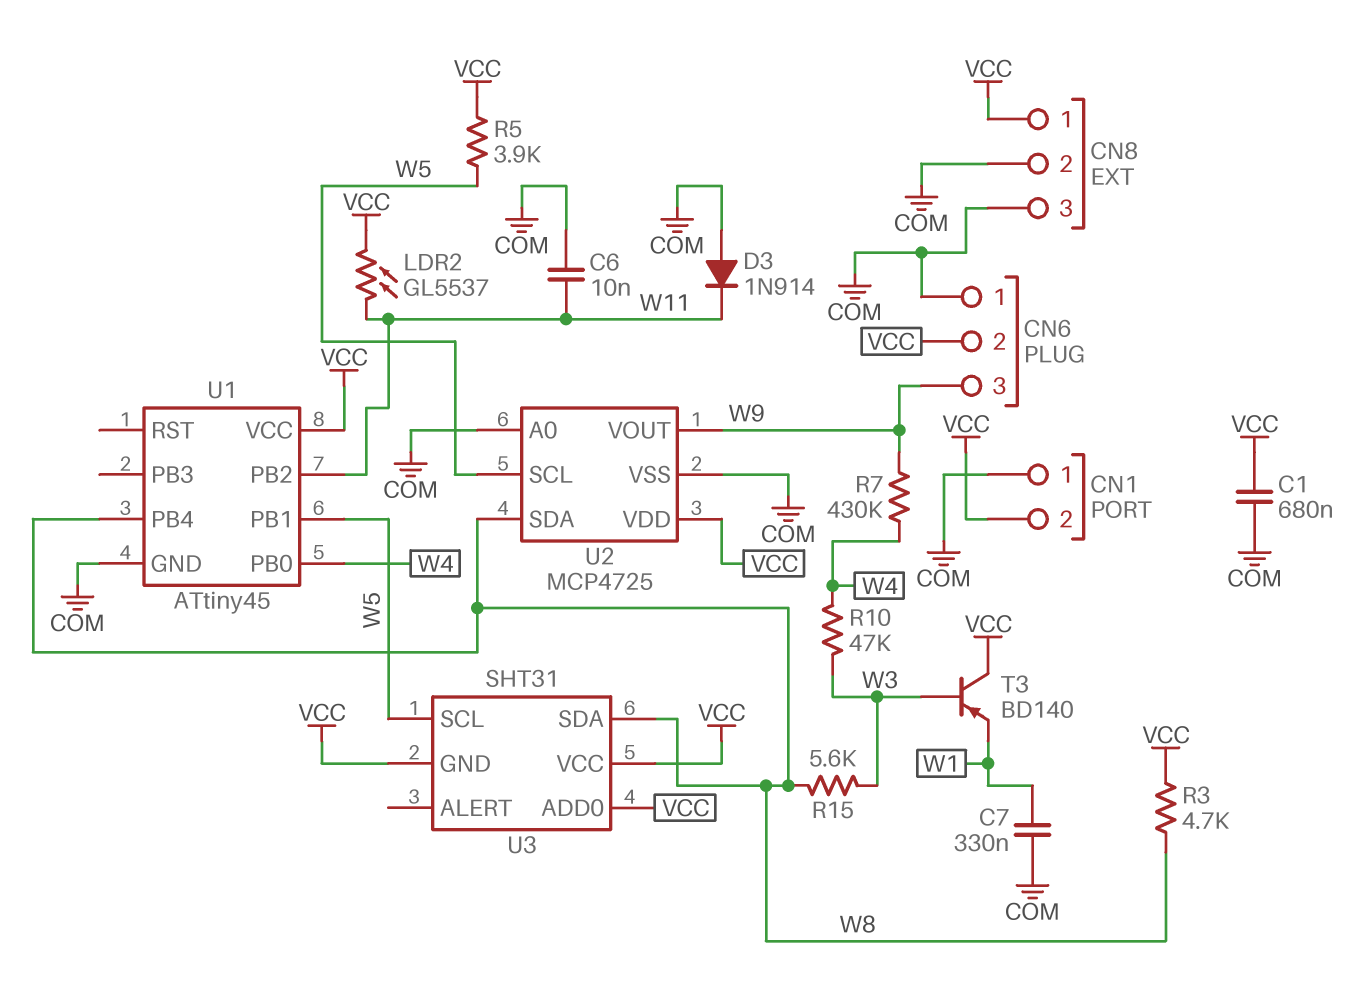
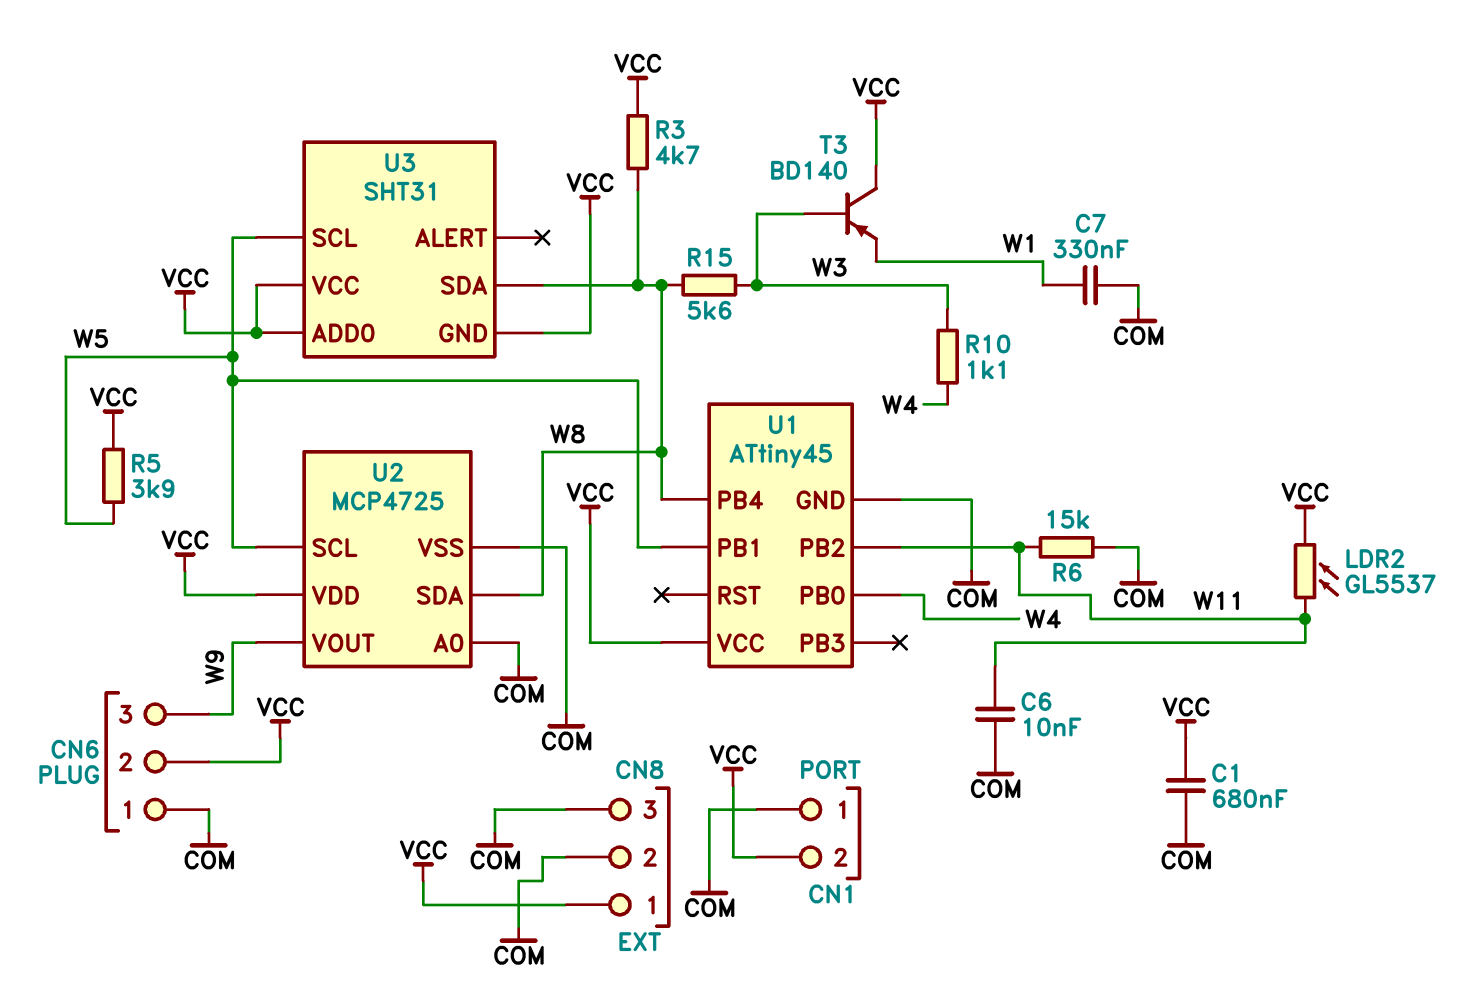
D3: diode 1N914 (A COM, K W11) -> none
R6: none -> 15k (COM, W11)
R7: 430k (W4, W9) -> none
R10: 47k (W3, W4) -> 1.1k (W3, W4)

